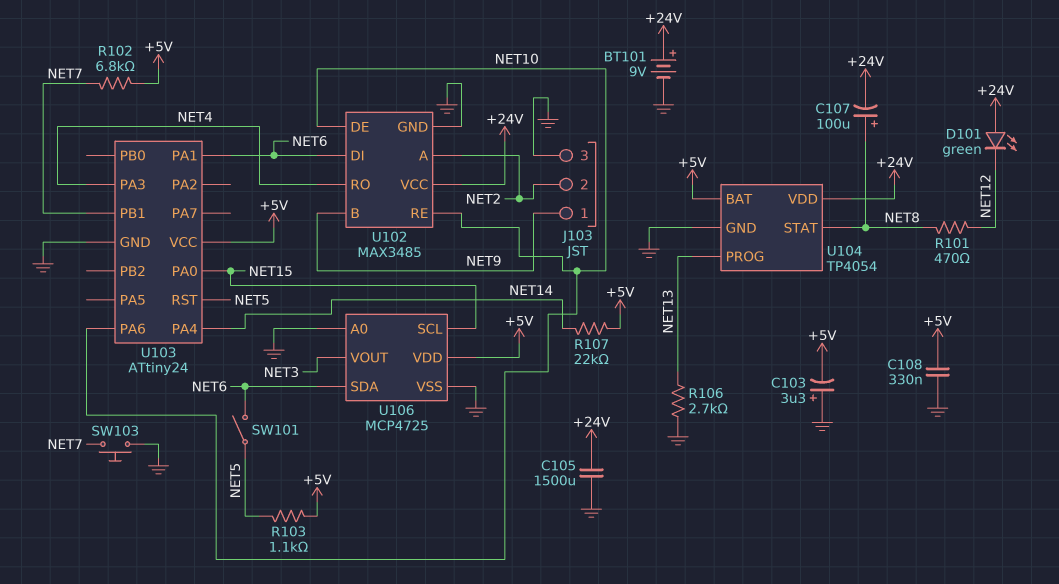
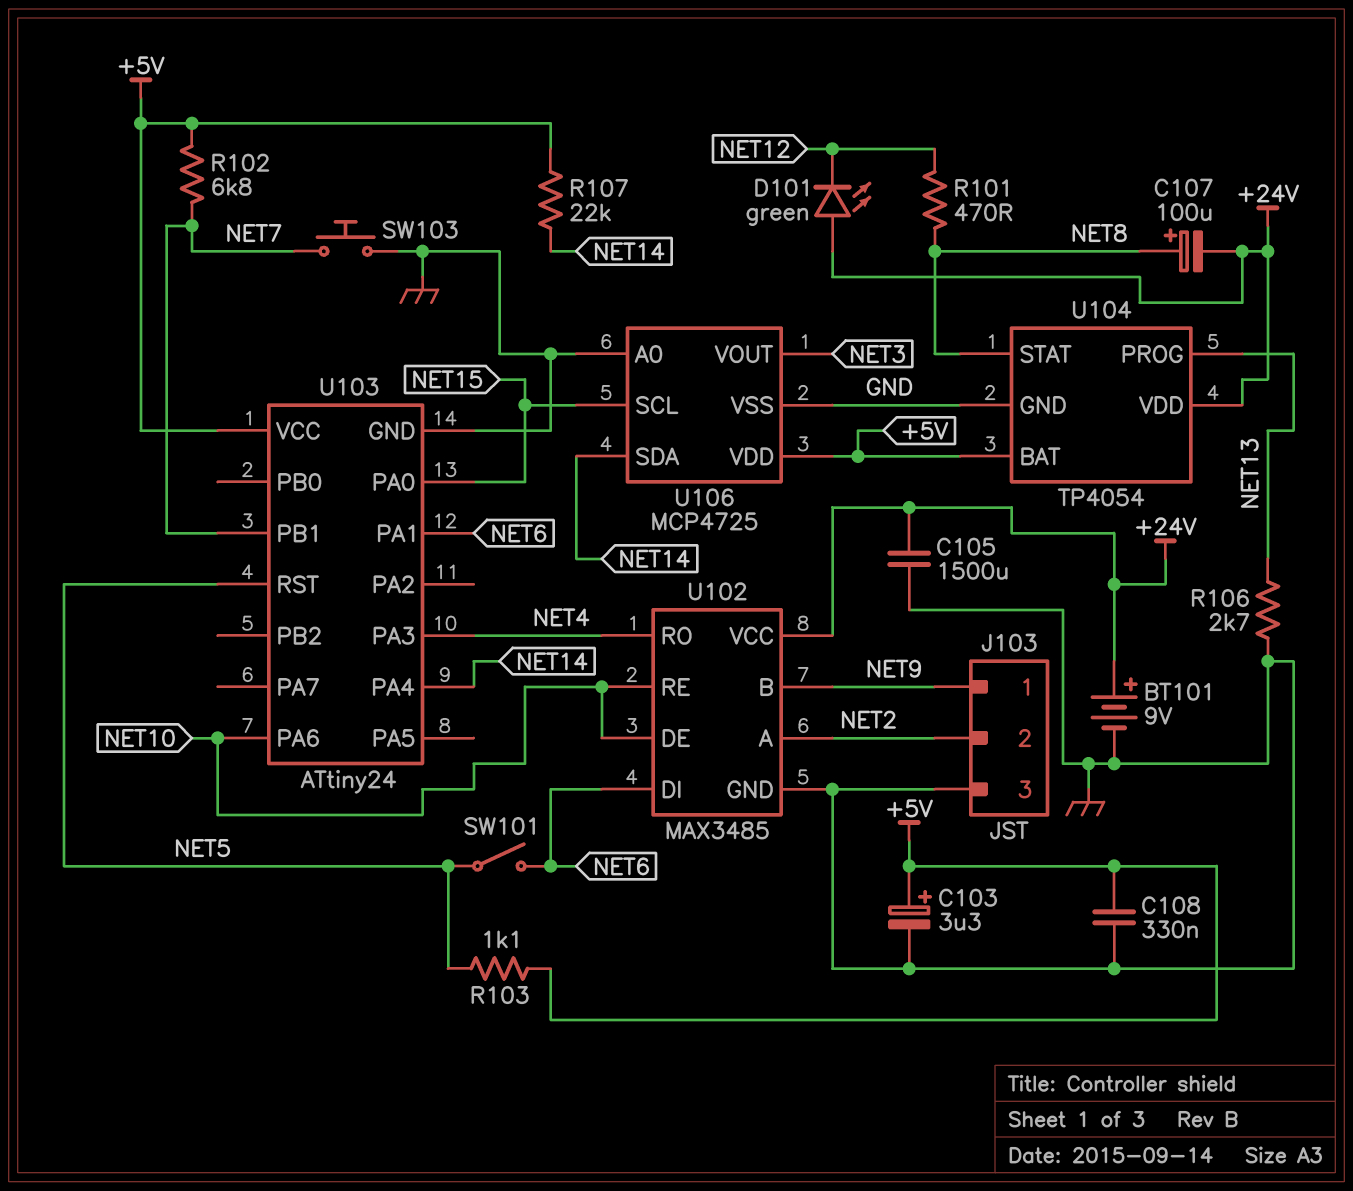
C103: 3.3uF (plus GND, minus +5V) -> 3.3uF (plus +5V, minus GND)
U106 pin SDA: NET6 -> NET14

